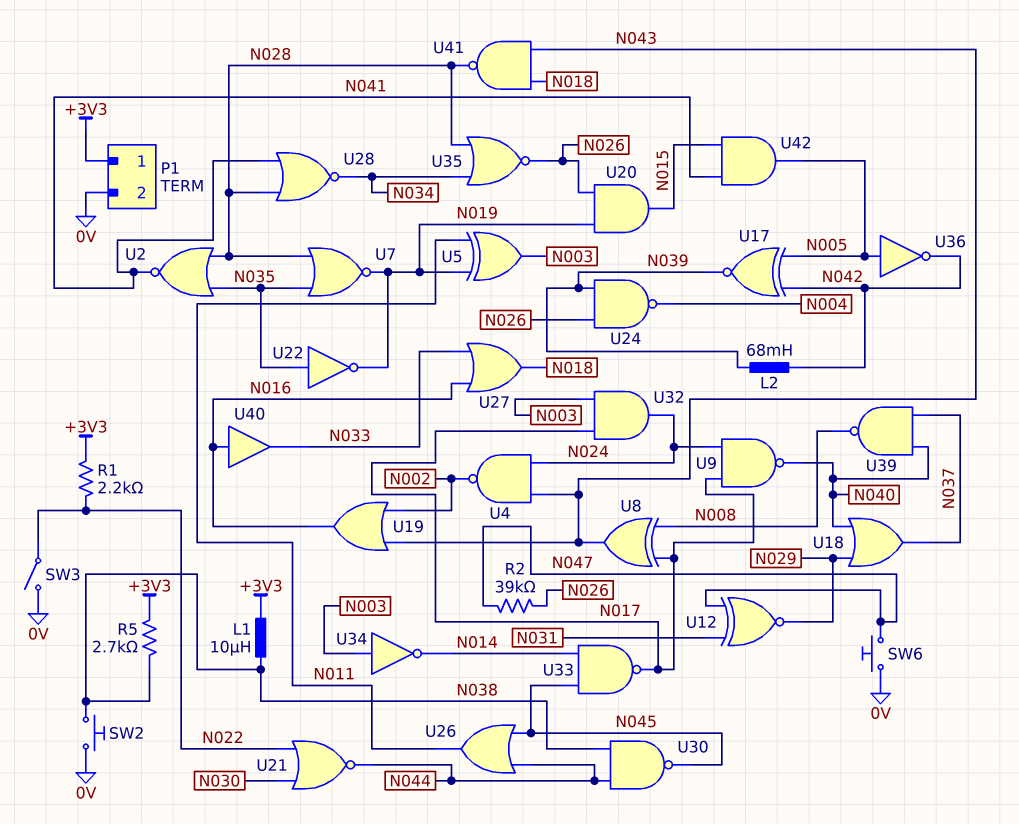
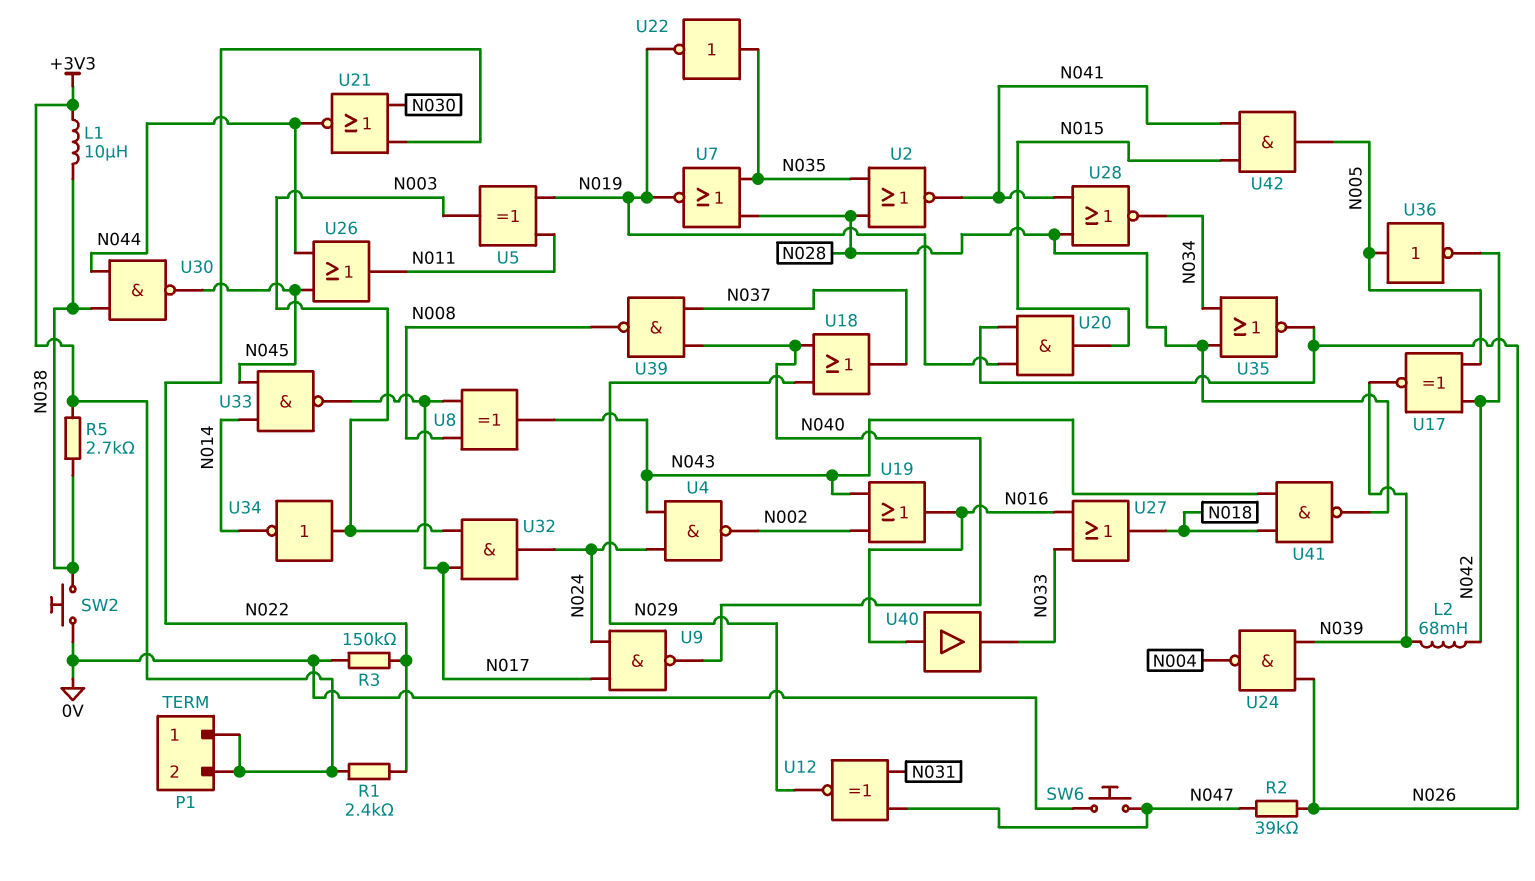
P1 pin 2: 0V -> +3V3
R1: 2.2k (+3V3, N022) -> 2.4k (+3V3, N022)
R3: none -> 150k (0V, N022)
SW3: switch (0V, N022) -> none

